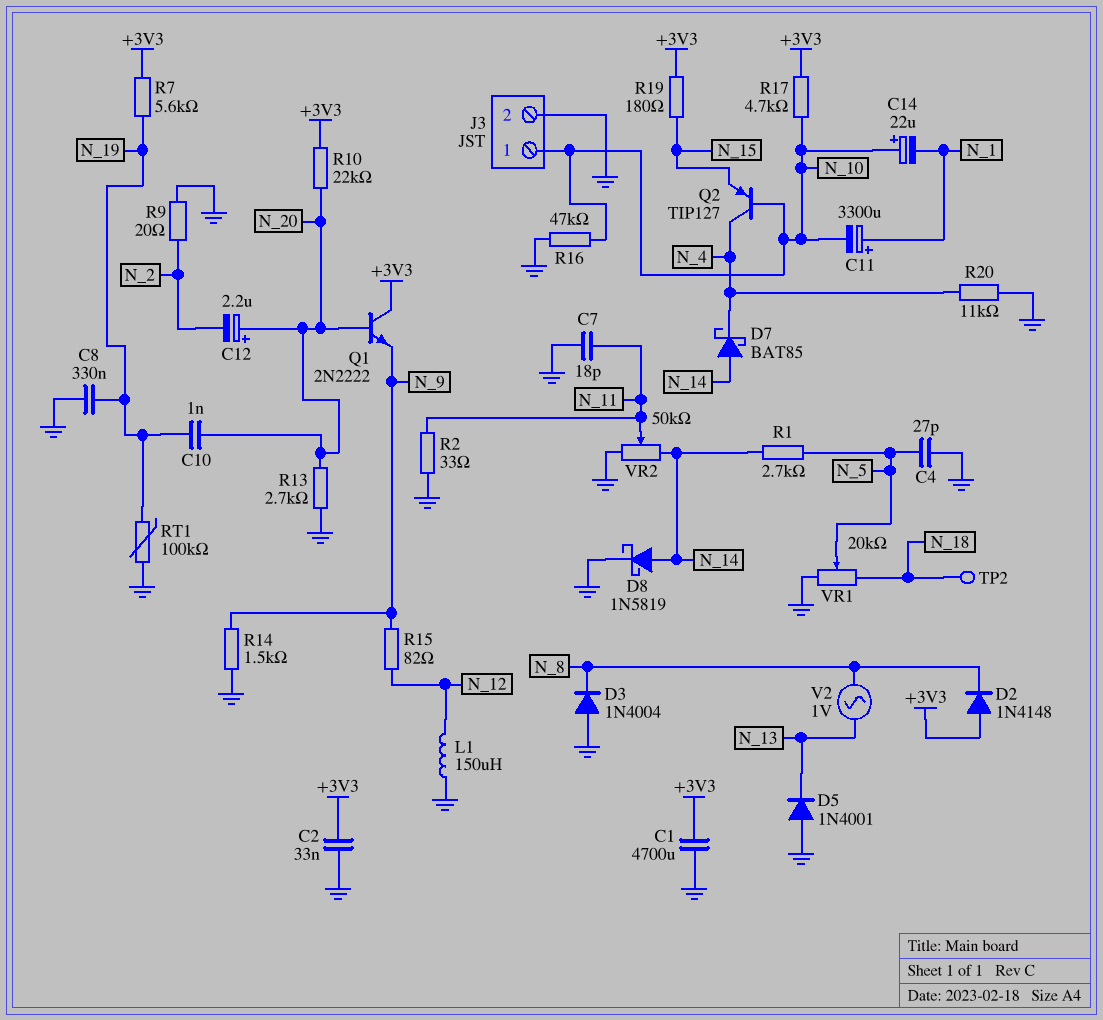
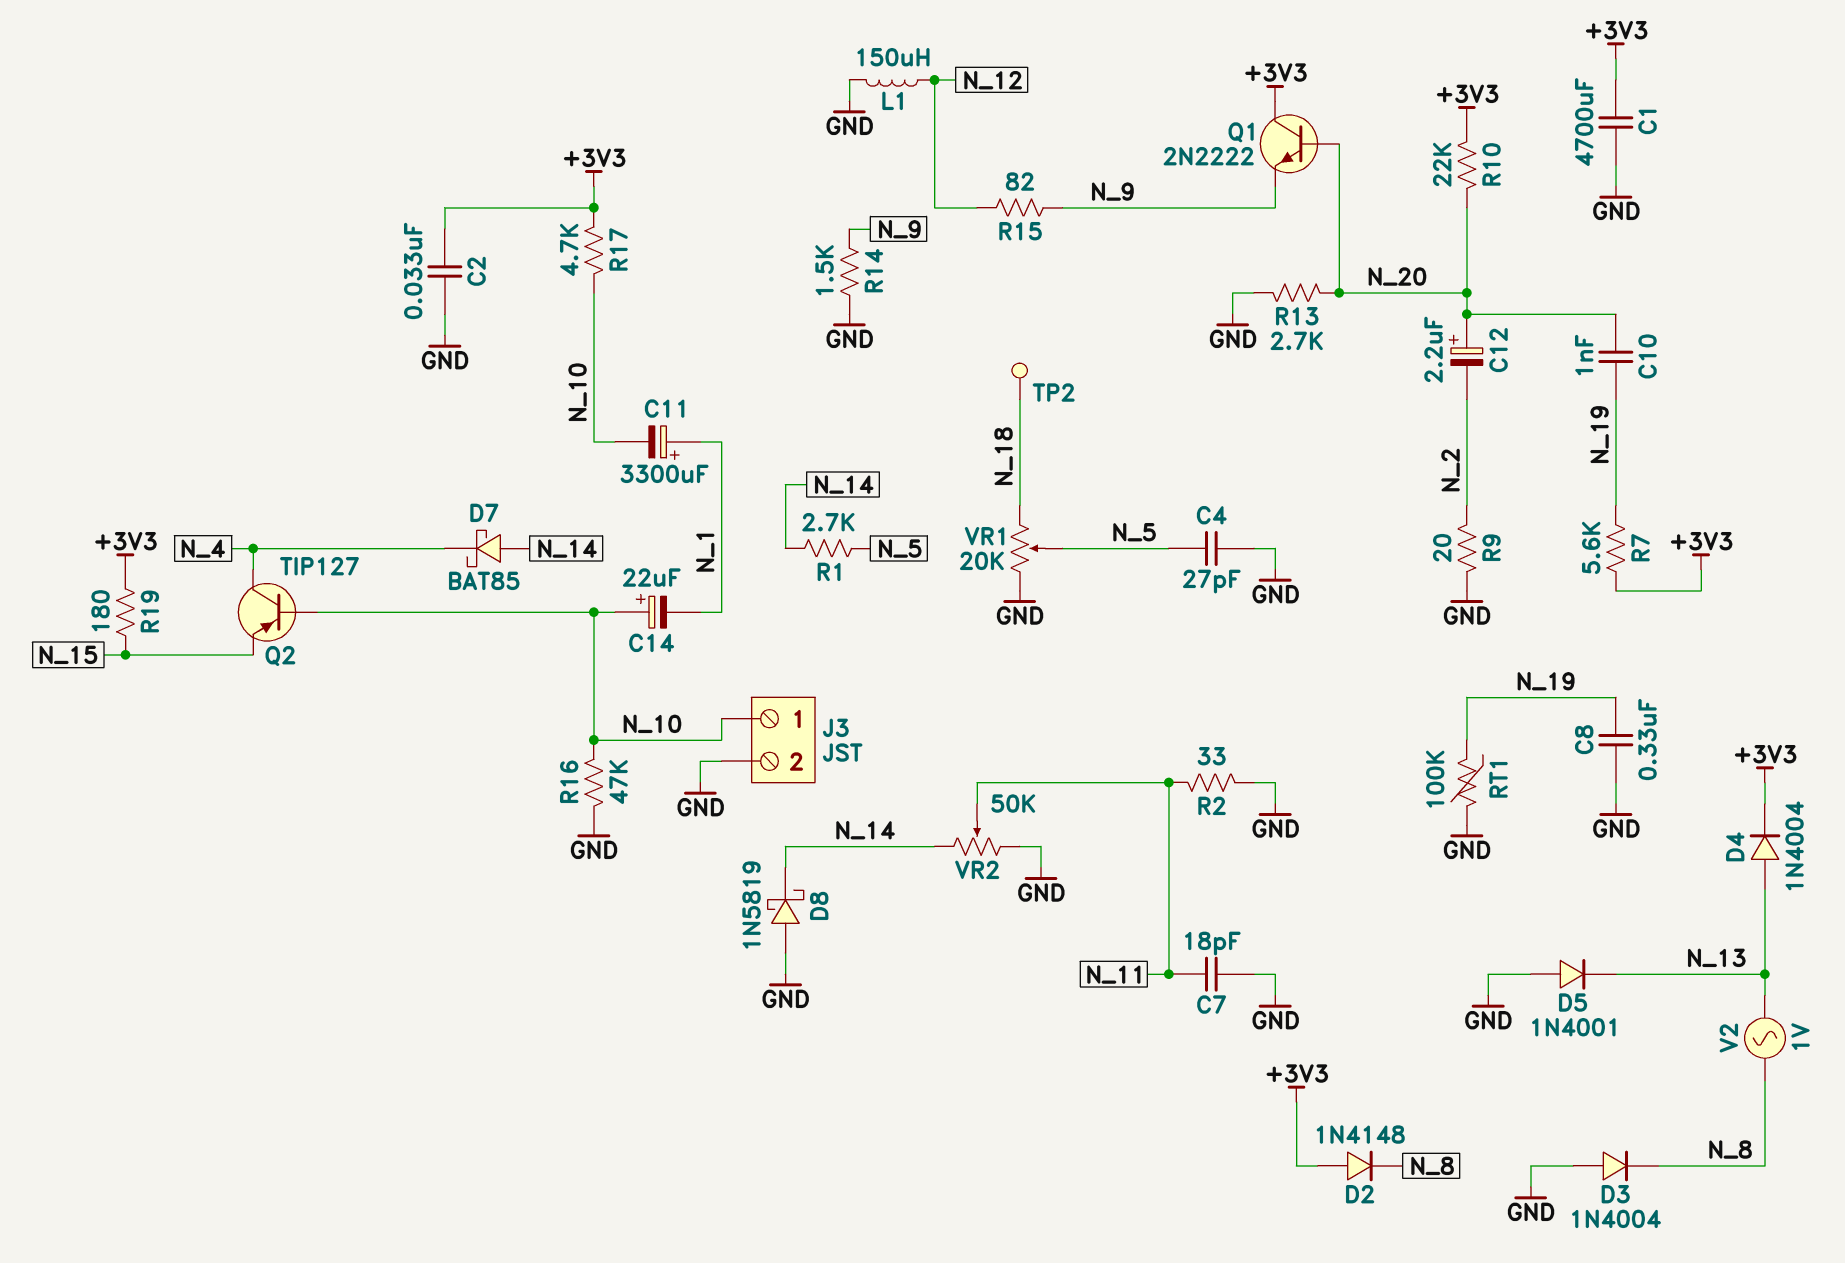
D4: none -> diode 1N4004 (A N_13, K +3V3)
D8: schottky 1N5819 (A N_14, K GND) -> schottky 1N5819 (A GND, K N_14)
R20: 11k (GND, N_4) -> none

